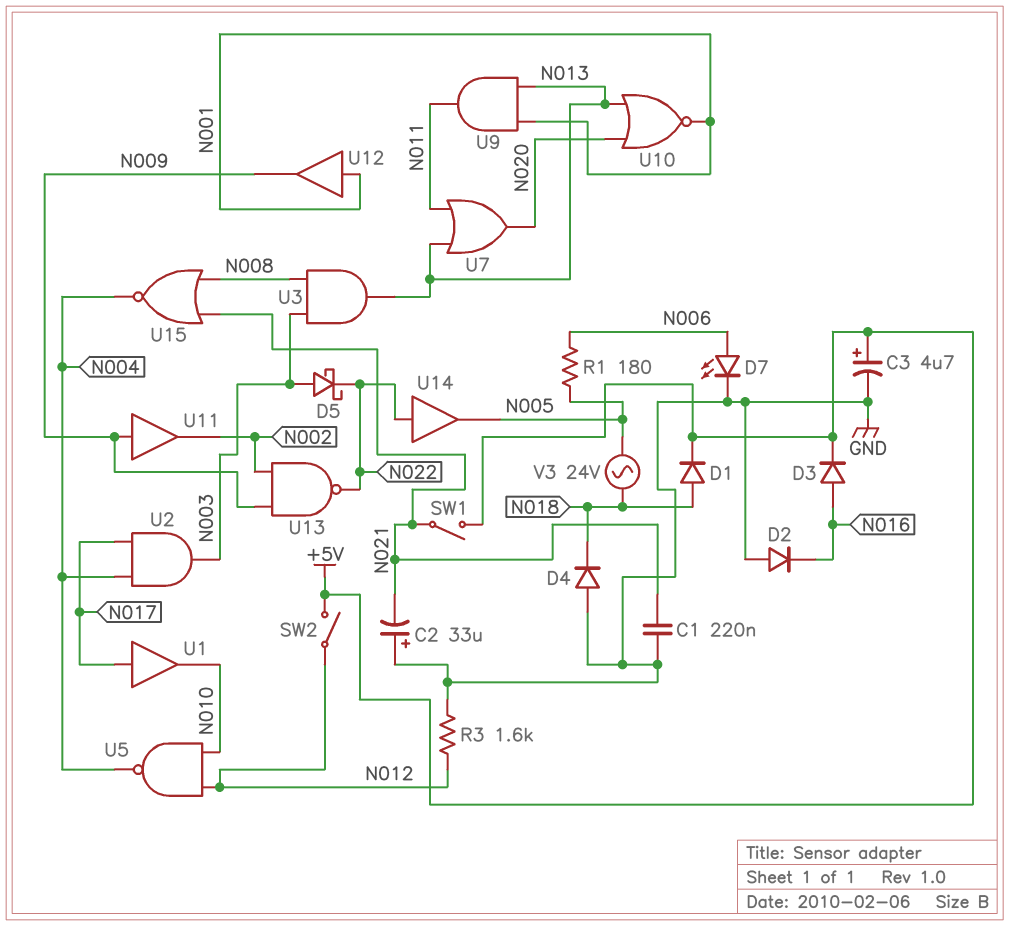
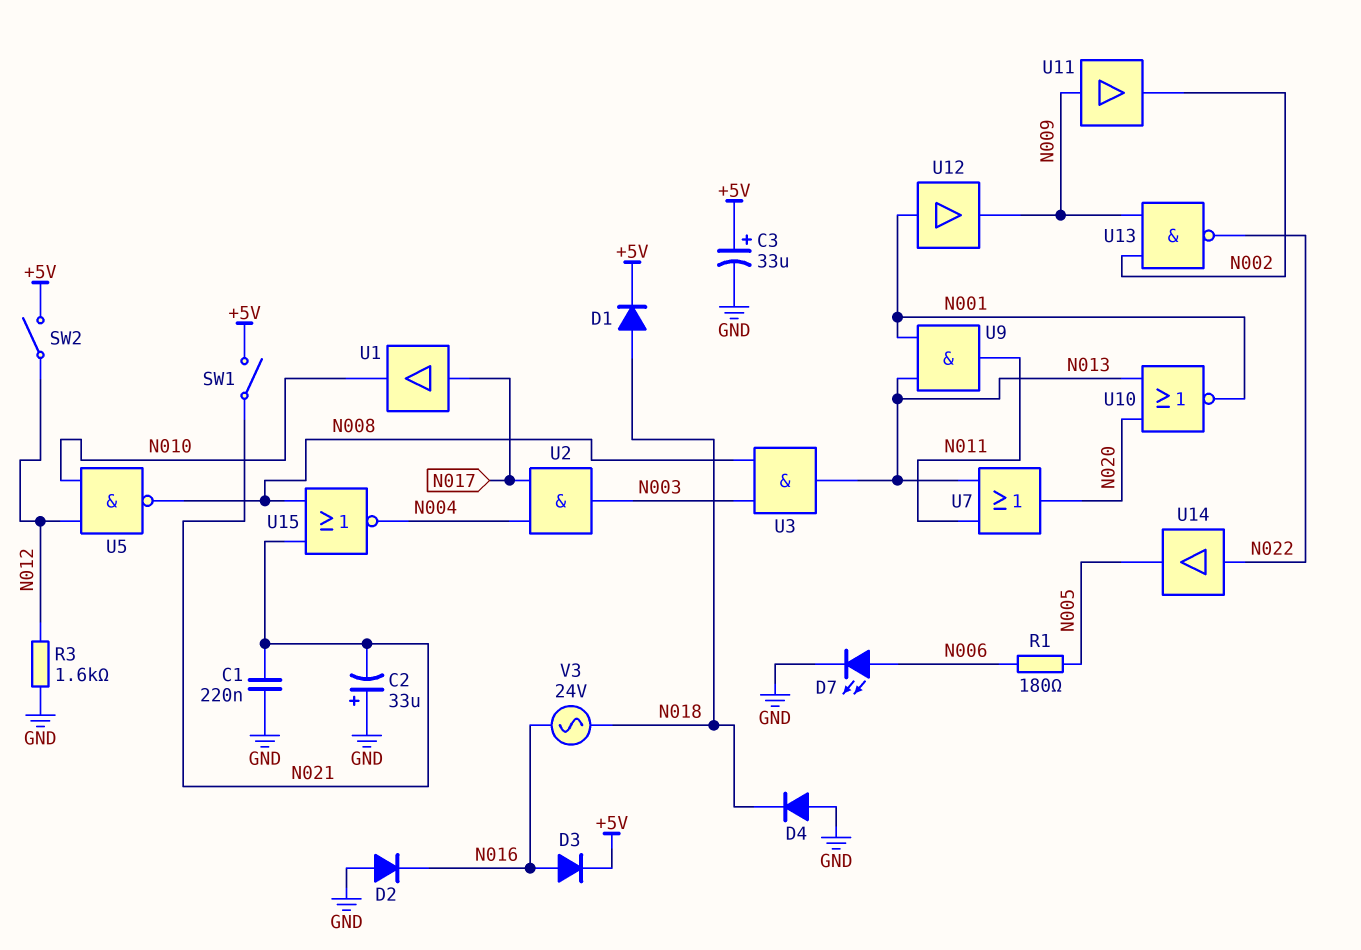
C3: 4.7uF (plus +5V, minus GND) -> 33uF (plus +5V, minus GND)
D5: schottky (A N003, K N022) -> none
U5: NAND (in N010, in N012, out N004) -> NAND (in N010, in N012, out N008)
V3: AC 24V (N005, N018) -> AC 24V (N016, N018)

